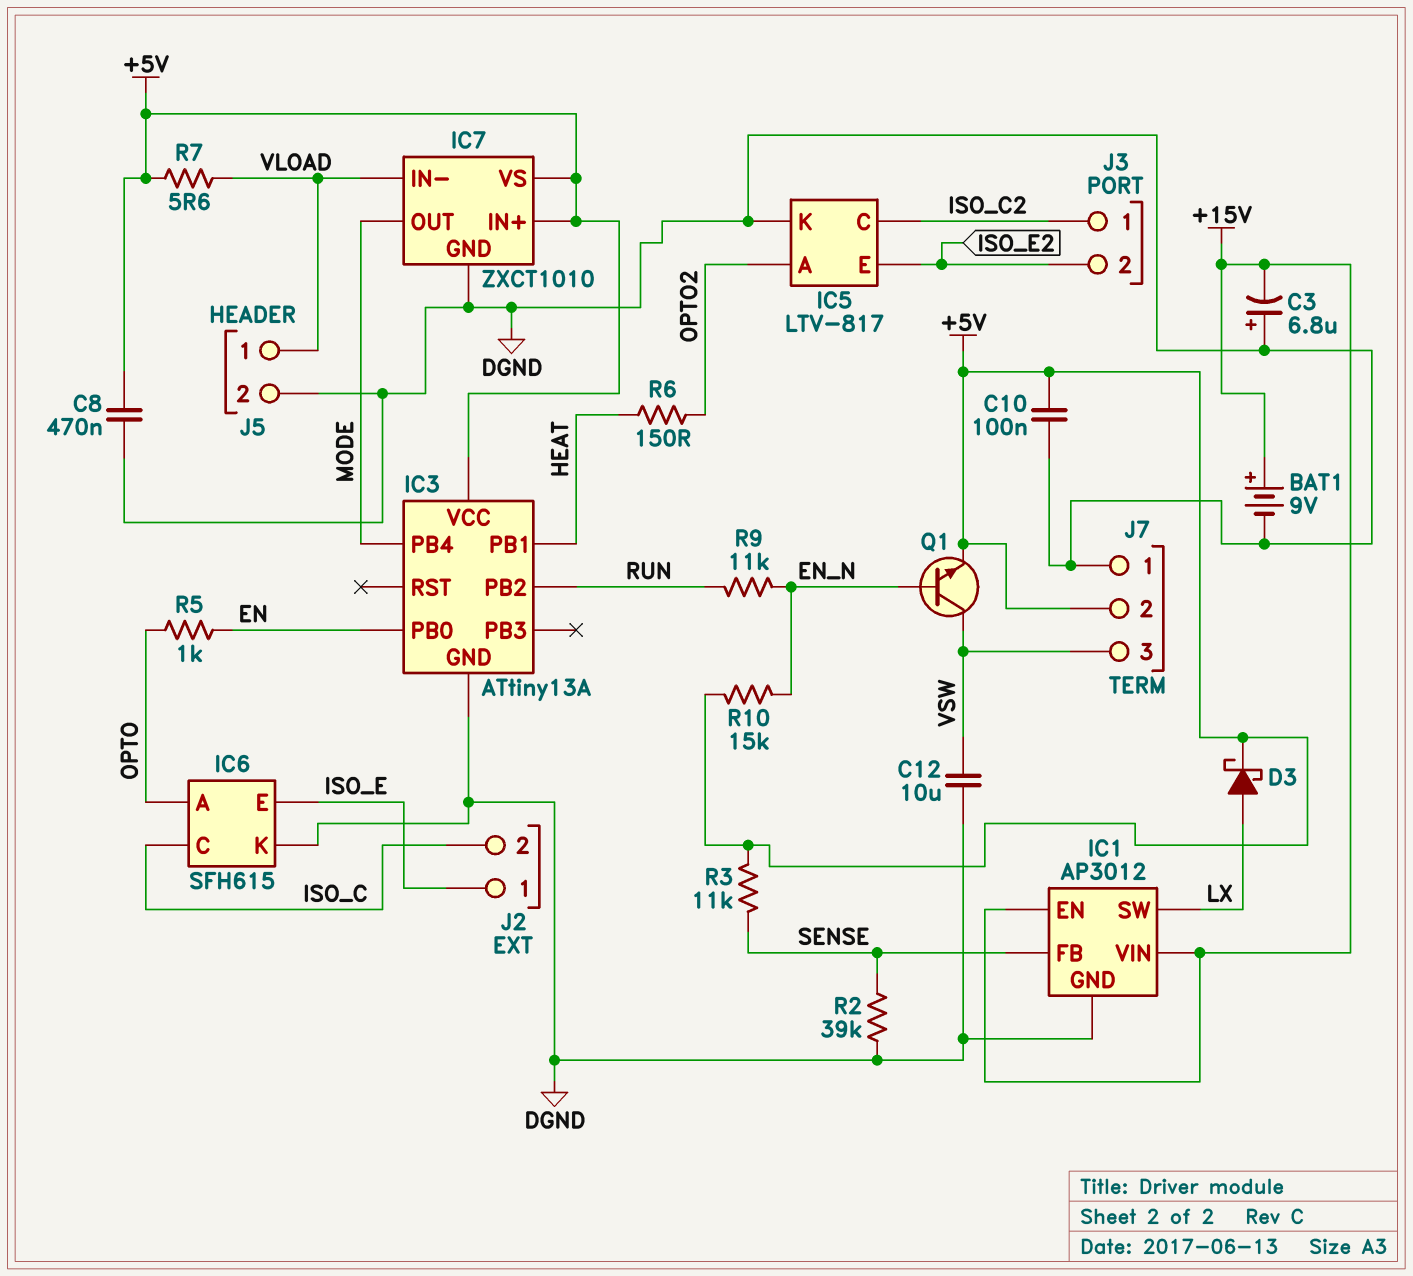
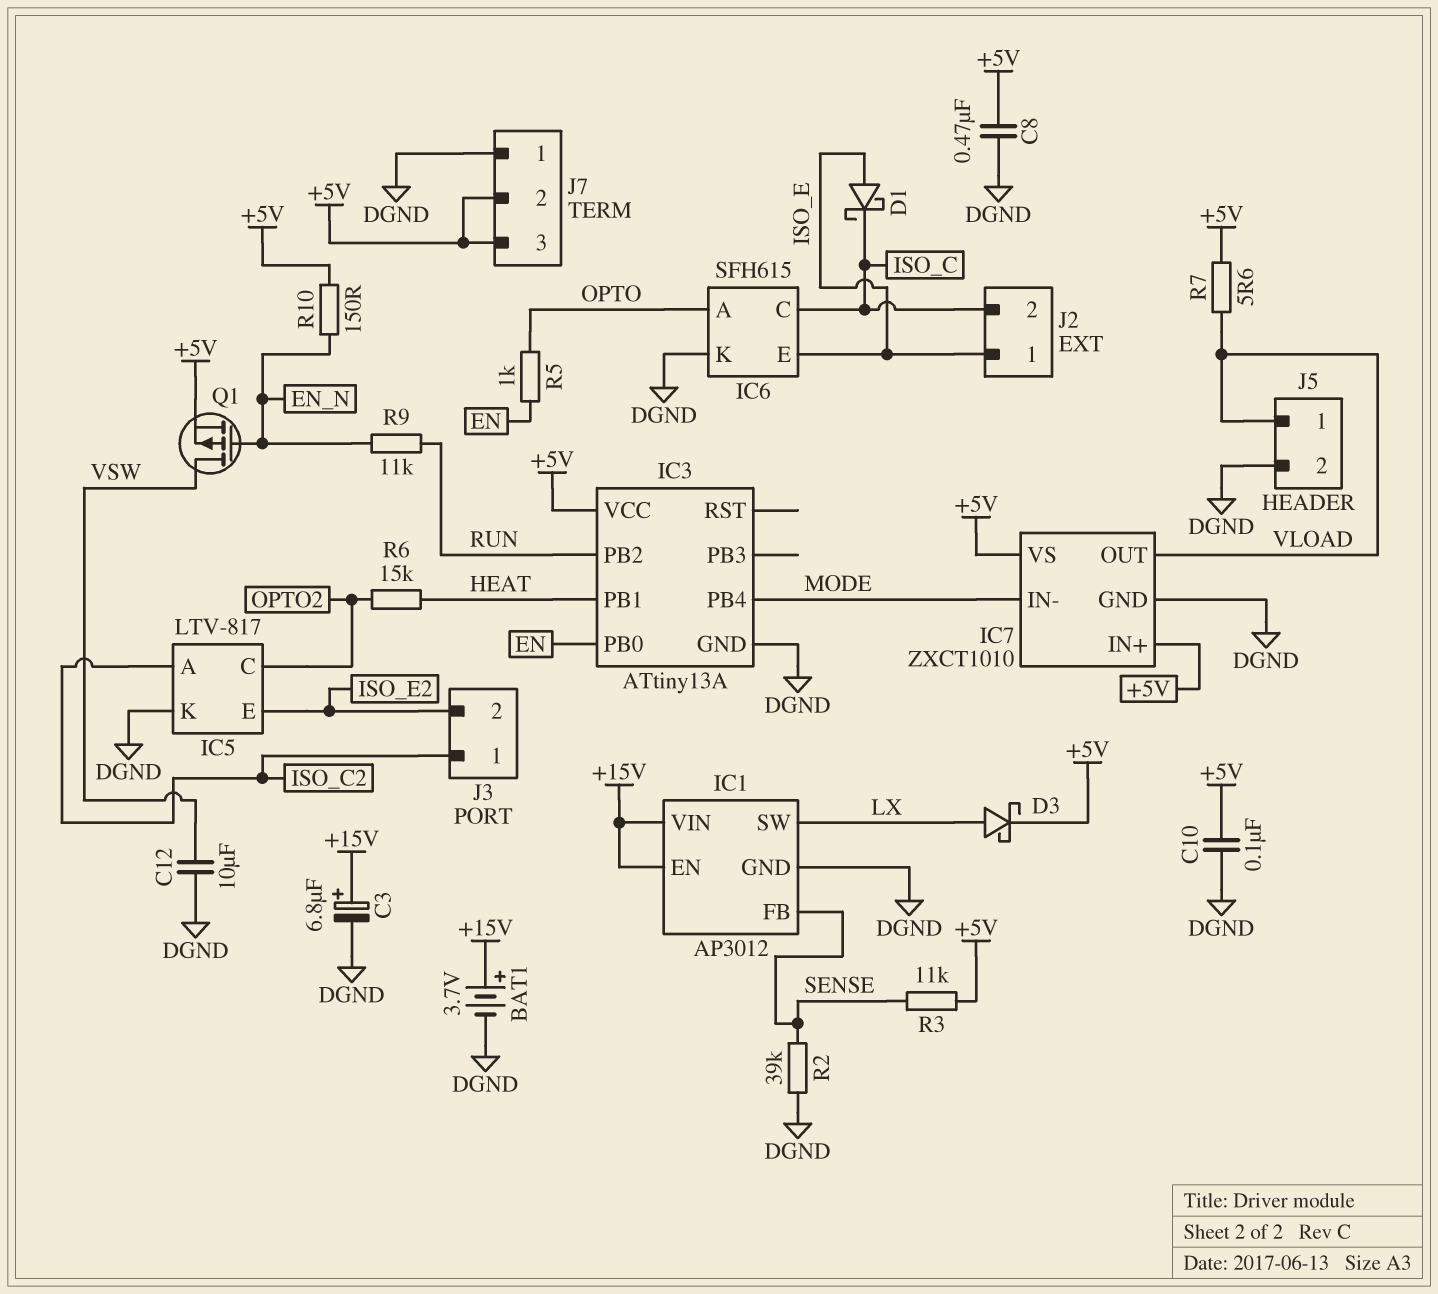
BAT1: 9V (plus +15V, minus DGND) -> 3.7V (plus +15V, minus DGND)
C3: 6.8uF (plus DGND, minus +15V) -> 6.8uF (plus +15V, minus DGND)
D1: none -> schottky (A ISO_E, K ISO_C)
IC5 pin A: OPTO2 -> ISO_C2
IC5 pin C: ISO_C2 -> OPTO2
IC7 pin IN-: VLOAD -> MODE
IC7 pin OUT: MODE -> VLOAD
J7 pin 3: VSW -> +5V
Q1: NPN (B EN_N, C VSW, E +5V) -> PMOS (G EN_N, D VSW, S +5V)
R6: 150 (HEAT, OPTO2) -> 15k (HEAT, OPTO2)
R10: 15k (+5V, EN_N) -> 150 (+5V, EN_N)

